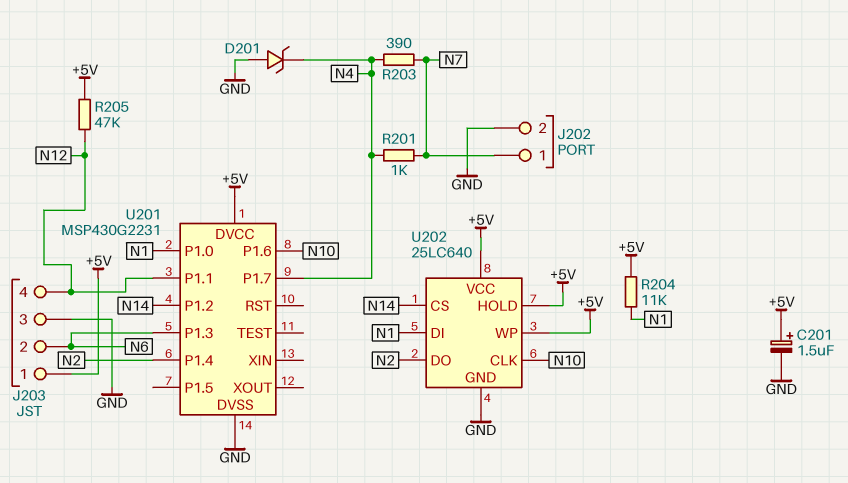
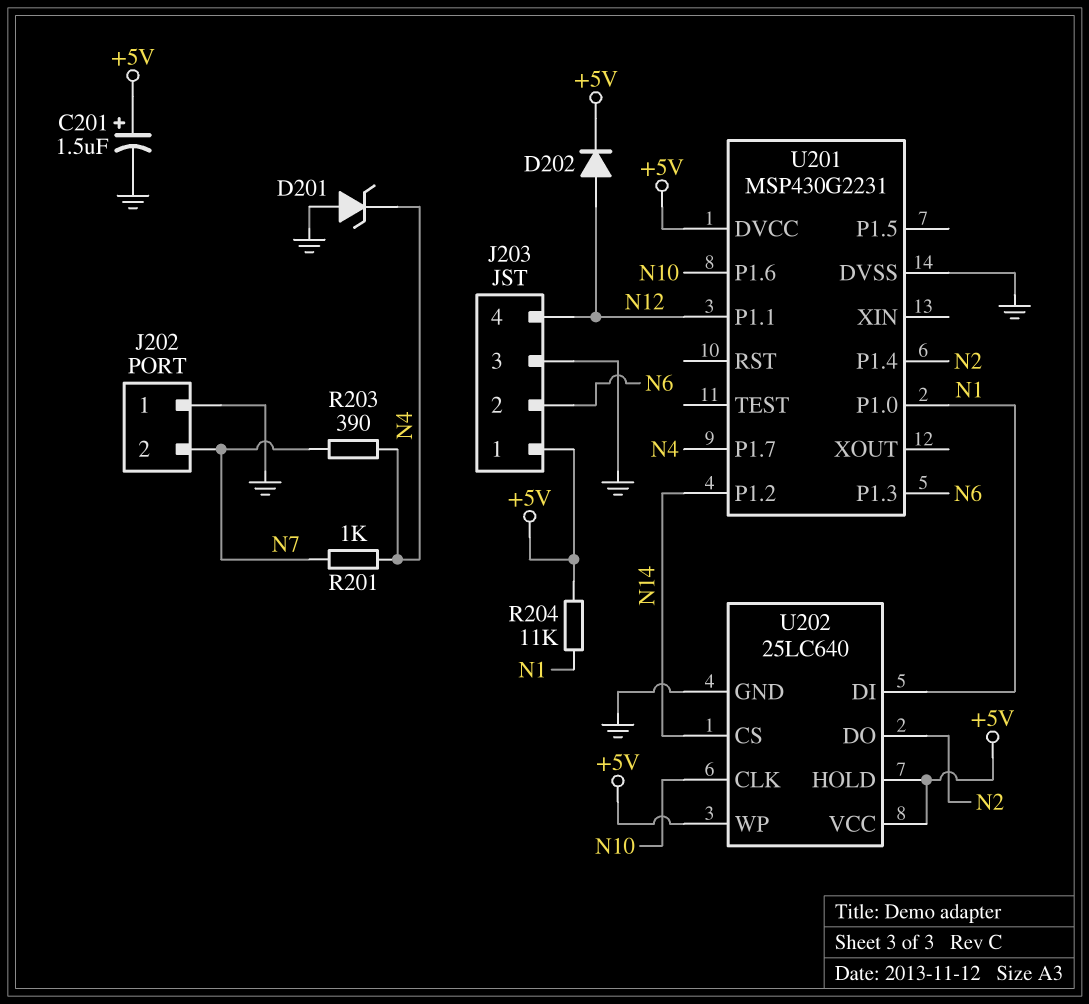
D202: none -> diode (A N12, K +5V)
J202 pin 1: N7 -> GND
J202 pin 2: GND -> N7
R205: 47k (+5V, N12) -> none

